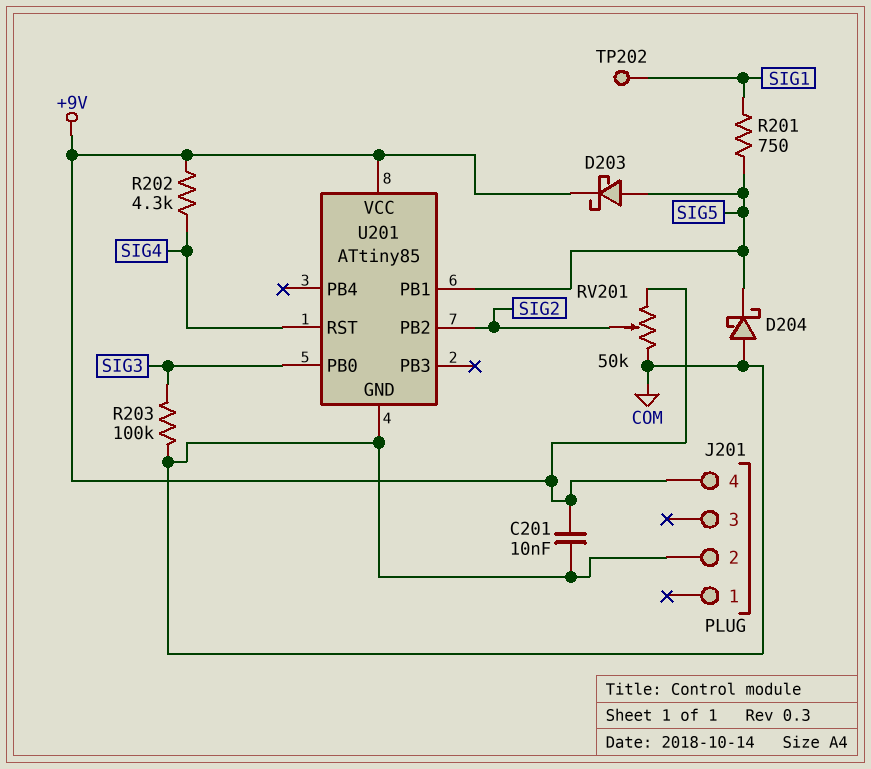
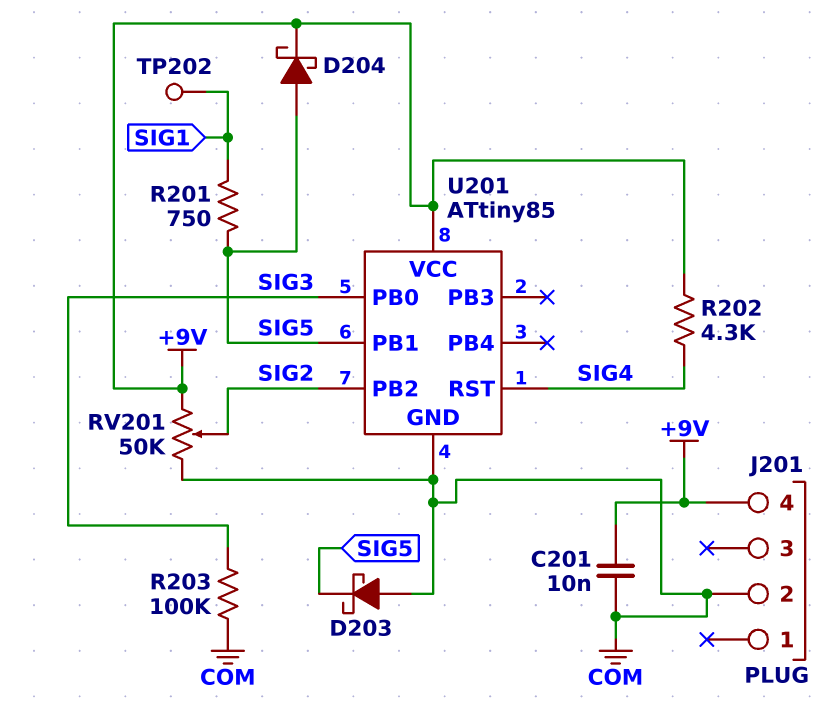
D203: schottky (A SIG5, K +9V) -> schottky (A COM, K SIG5)
D204: schottky (A COM, K SIG5) -> schottky (A SIG5, K +9V)

